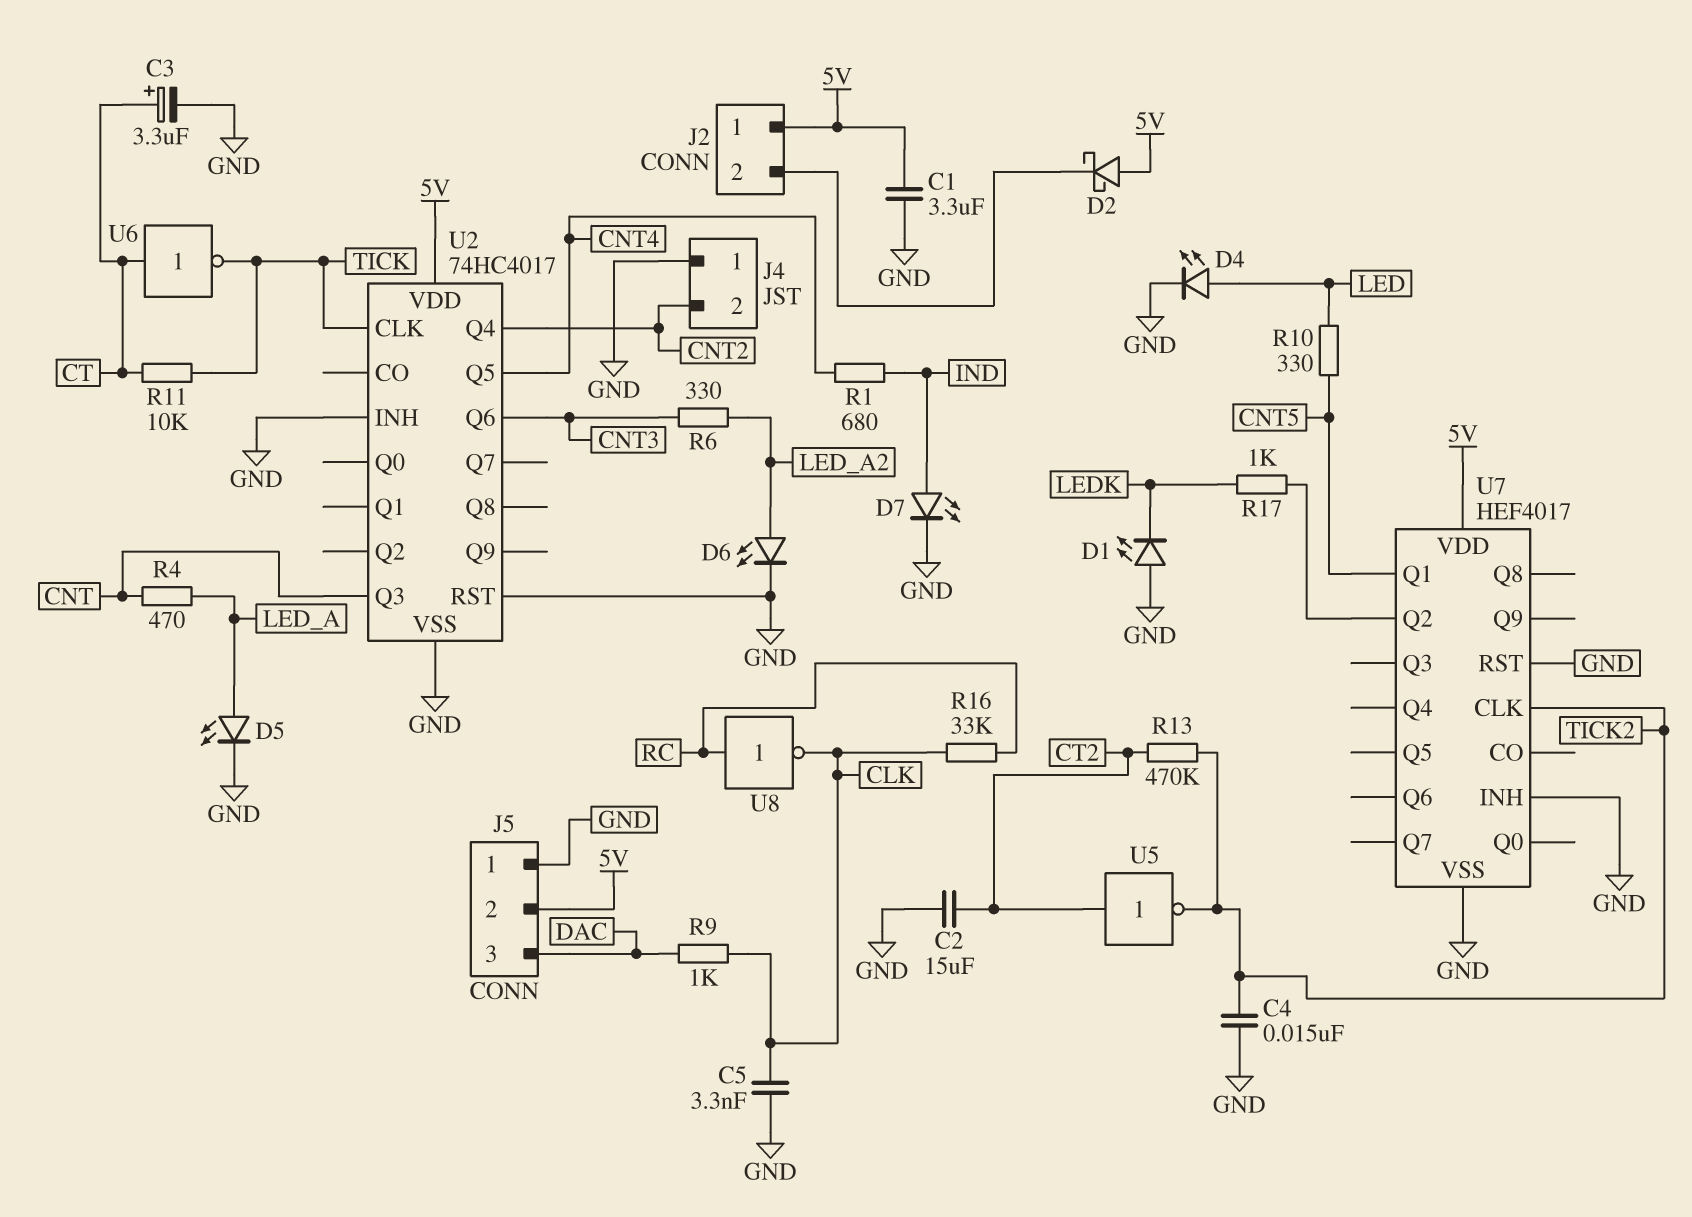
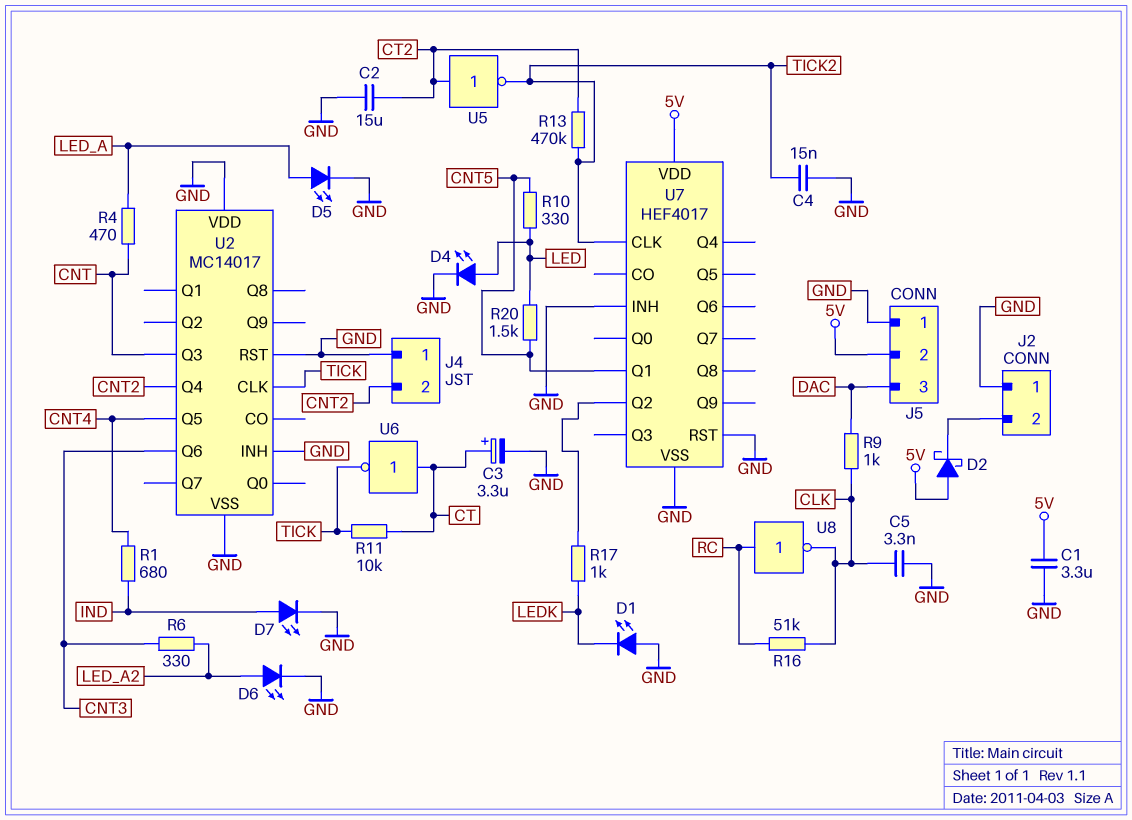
J2 pin 1: 5V -> GND
R16: 33k (CLK, RC) -> 51k (CLK, RC)
R20: none -> 1.5k (CNT5, LED)
U2: 74HC4017 -> MC14017
U2 pin VDD: 5V -> GND

